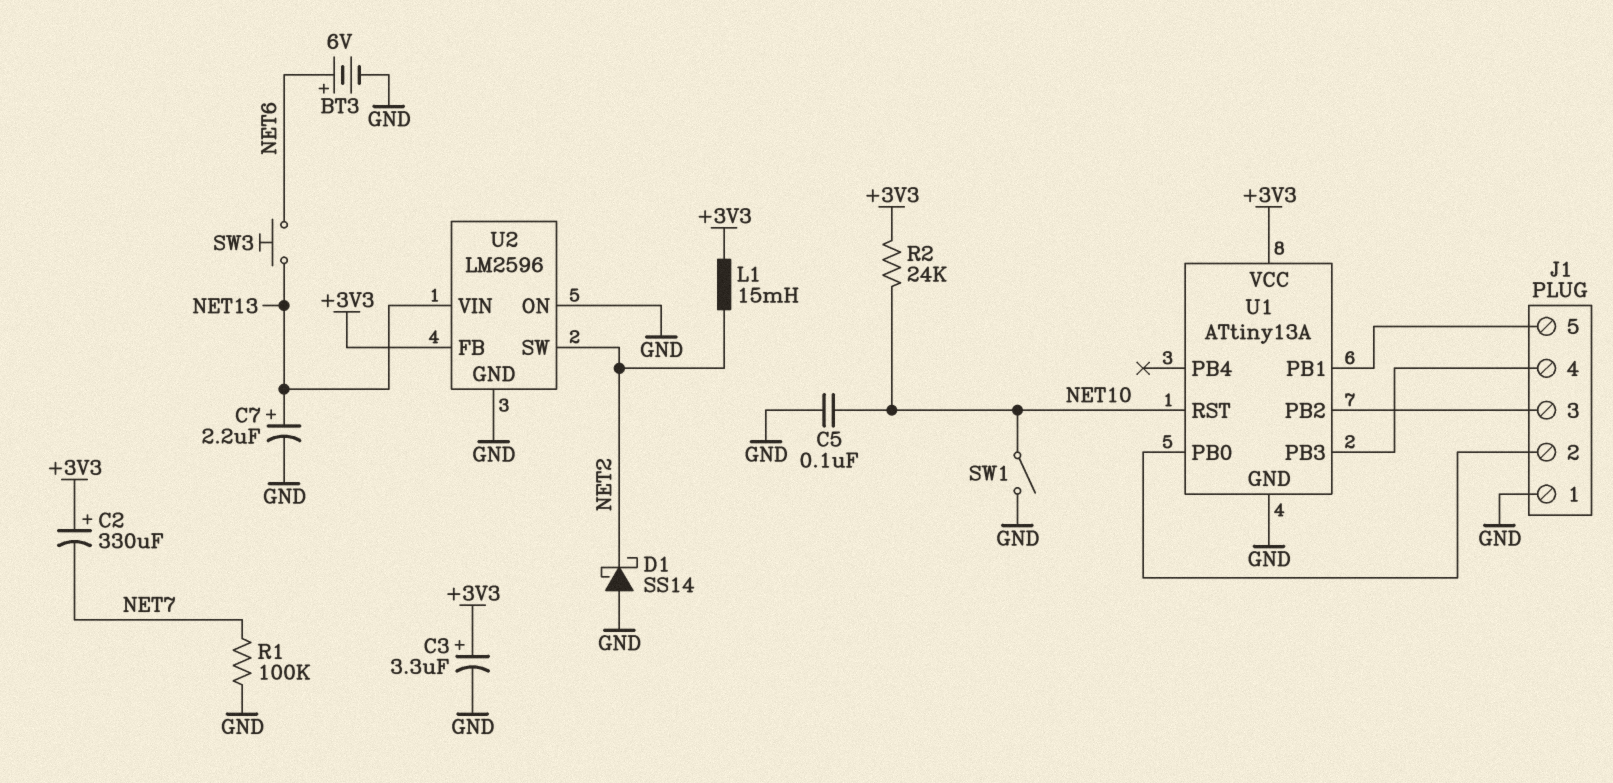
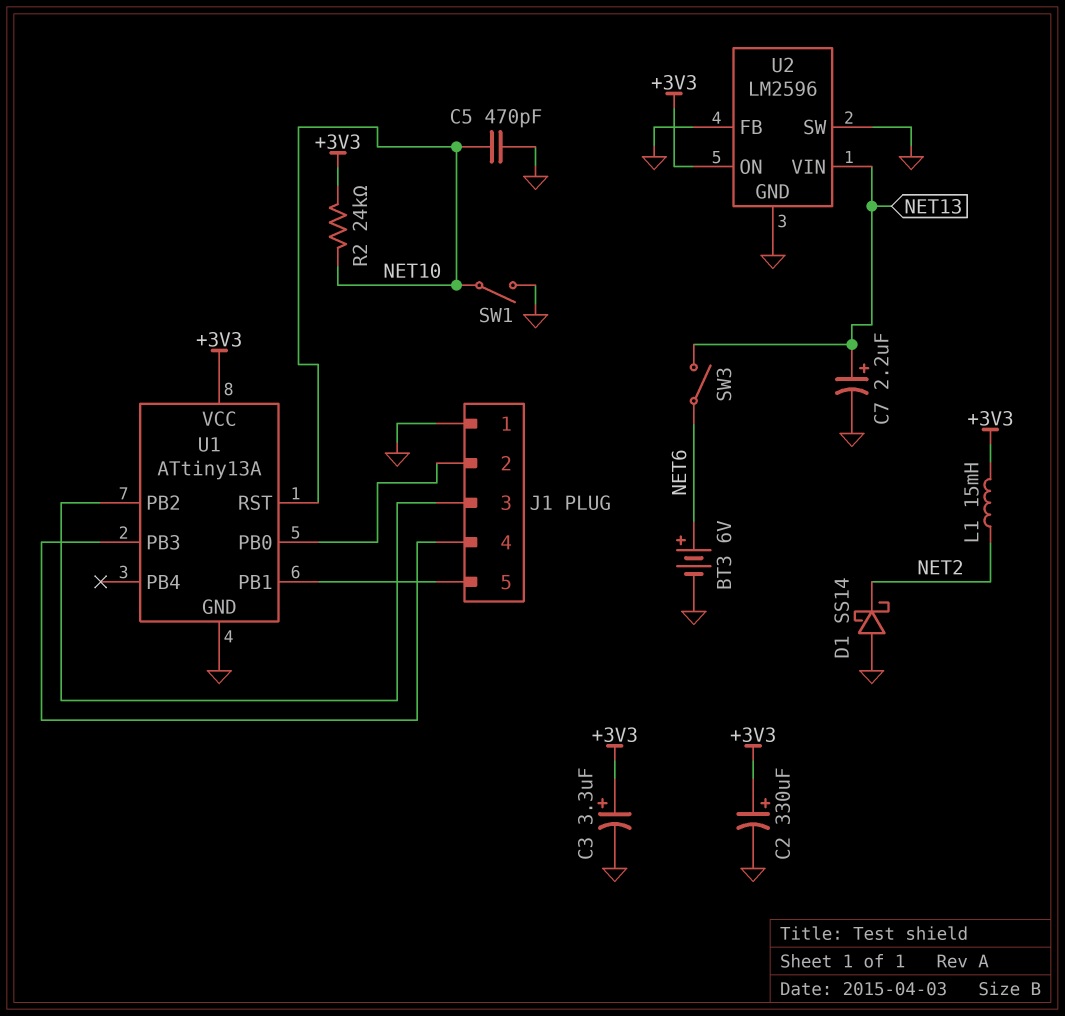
C2: 330uF (plus +3V3, minus NET7) -> 330uF (plus +3V3, minus GND)
C5: 100nF (GND, NET10) -> 470pF (GND, NET10)
R1: 100k (GND, NET7) -> none
SW3: button (NET6, NET13) -> switch (NET6, NET13)
U2 pin FB: +3V3 -> GND
U2 pin ON: GND -> +3V3
U2 pin SW: NET2 -> GND

